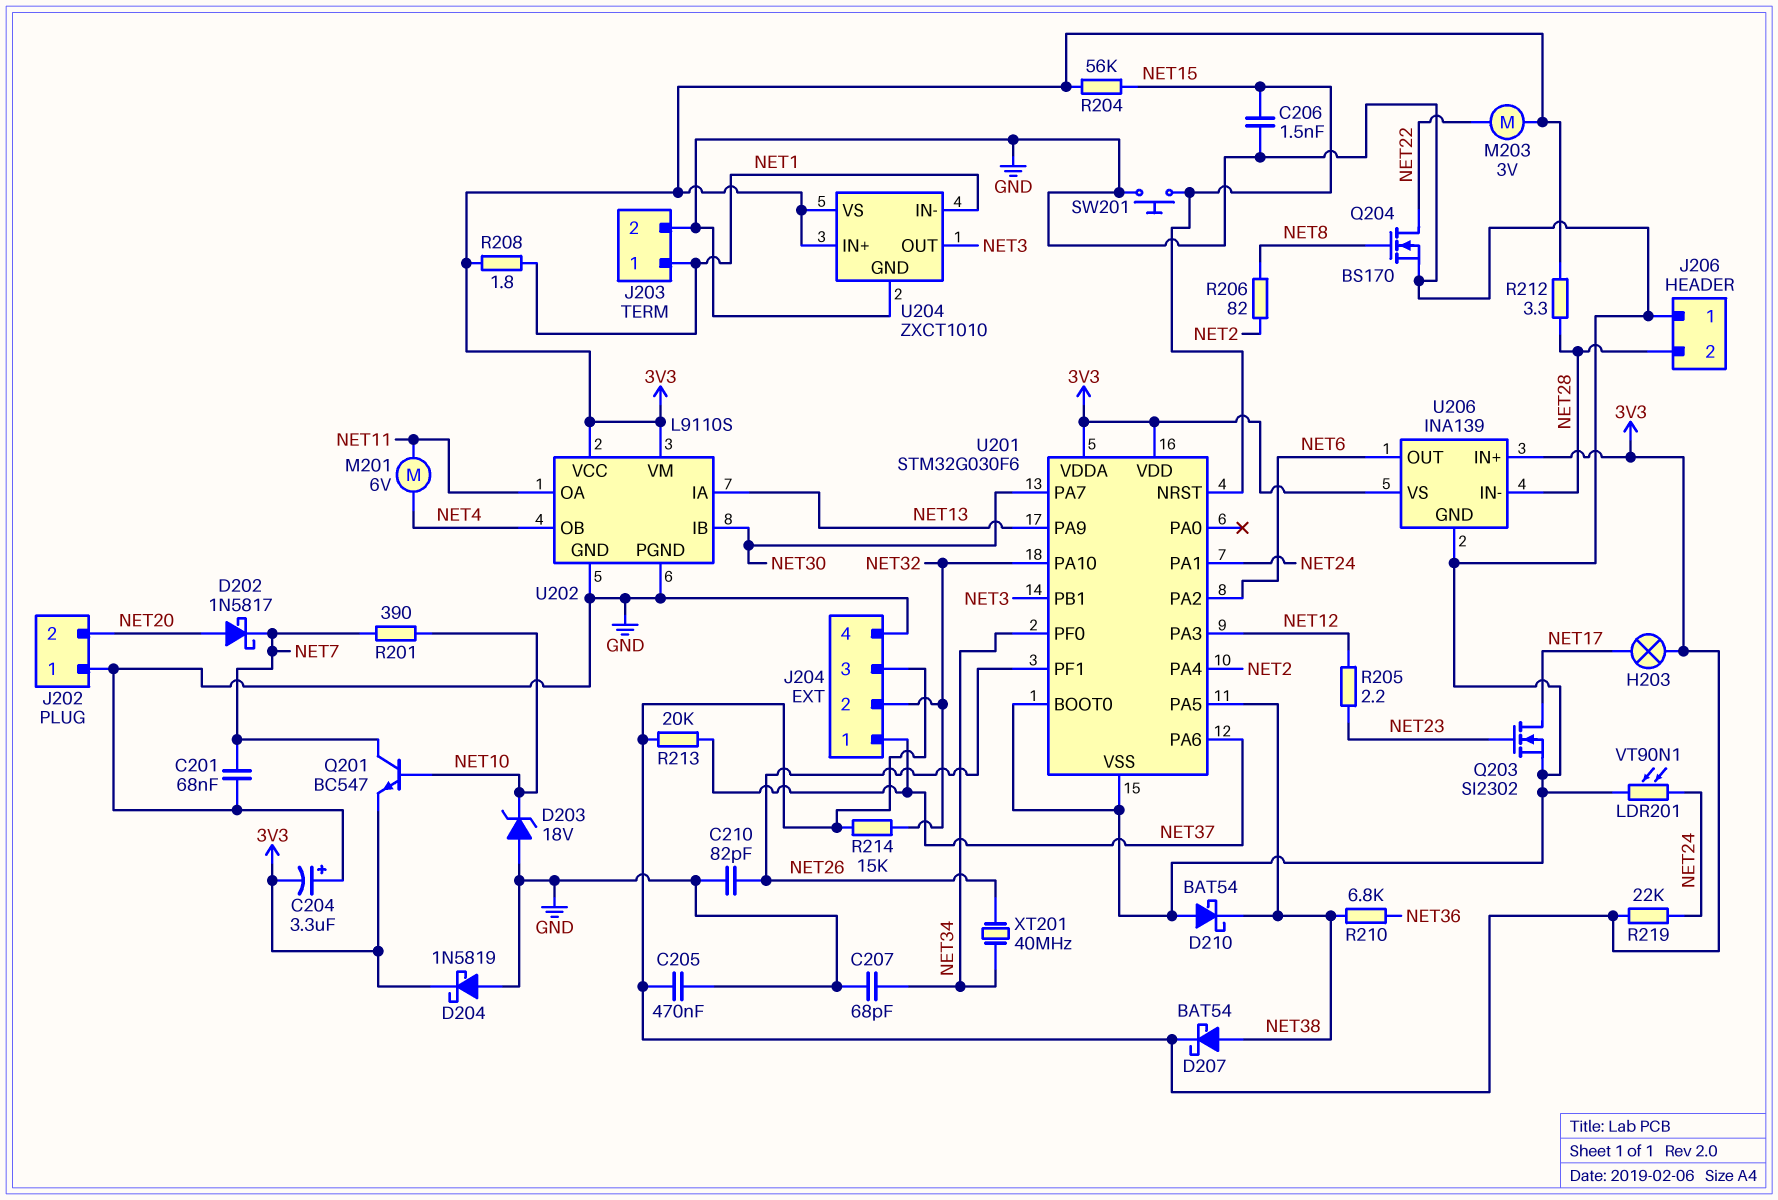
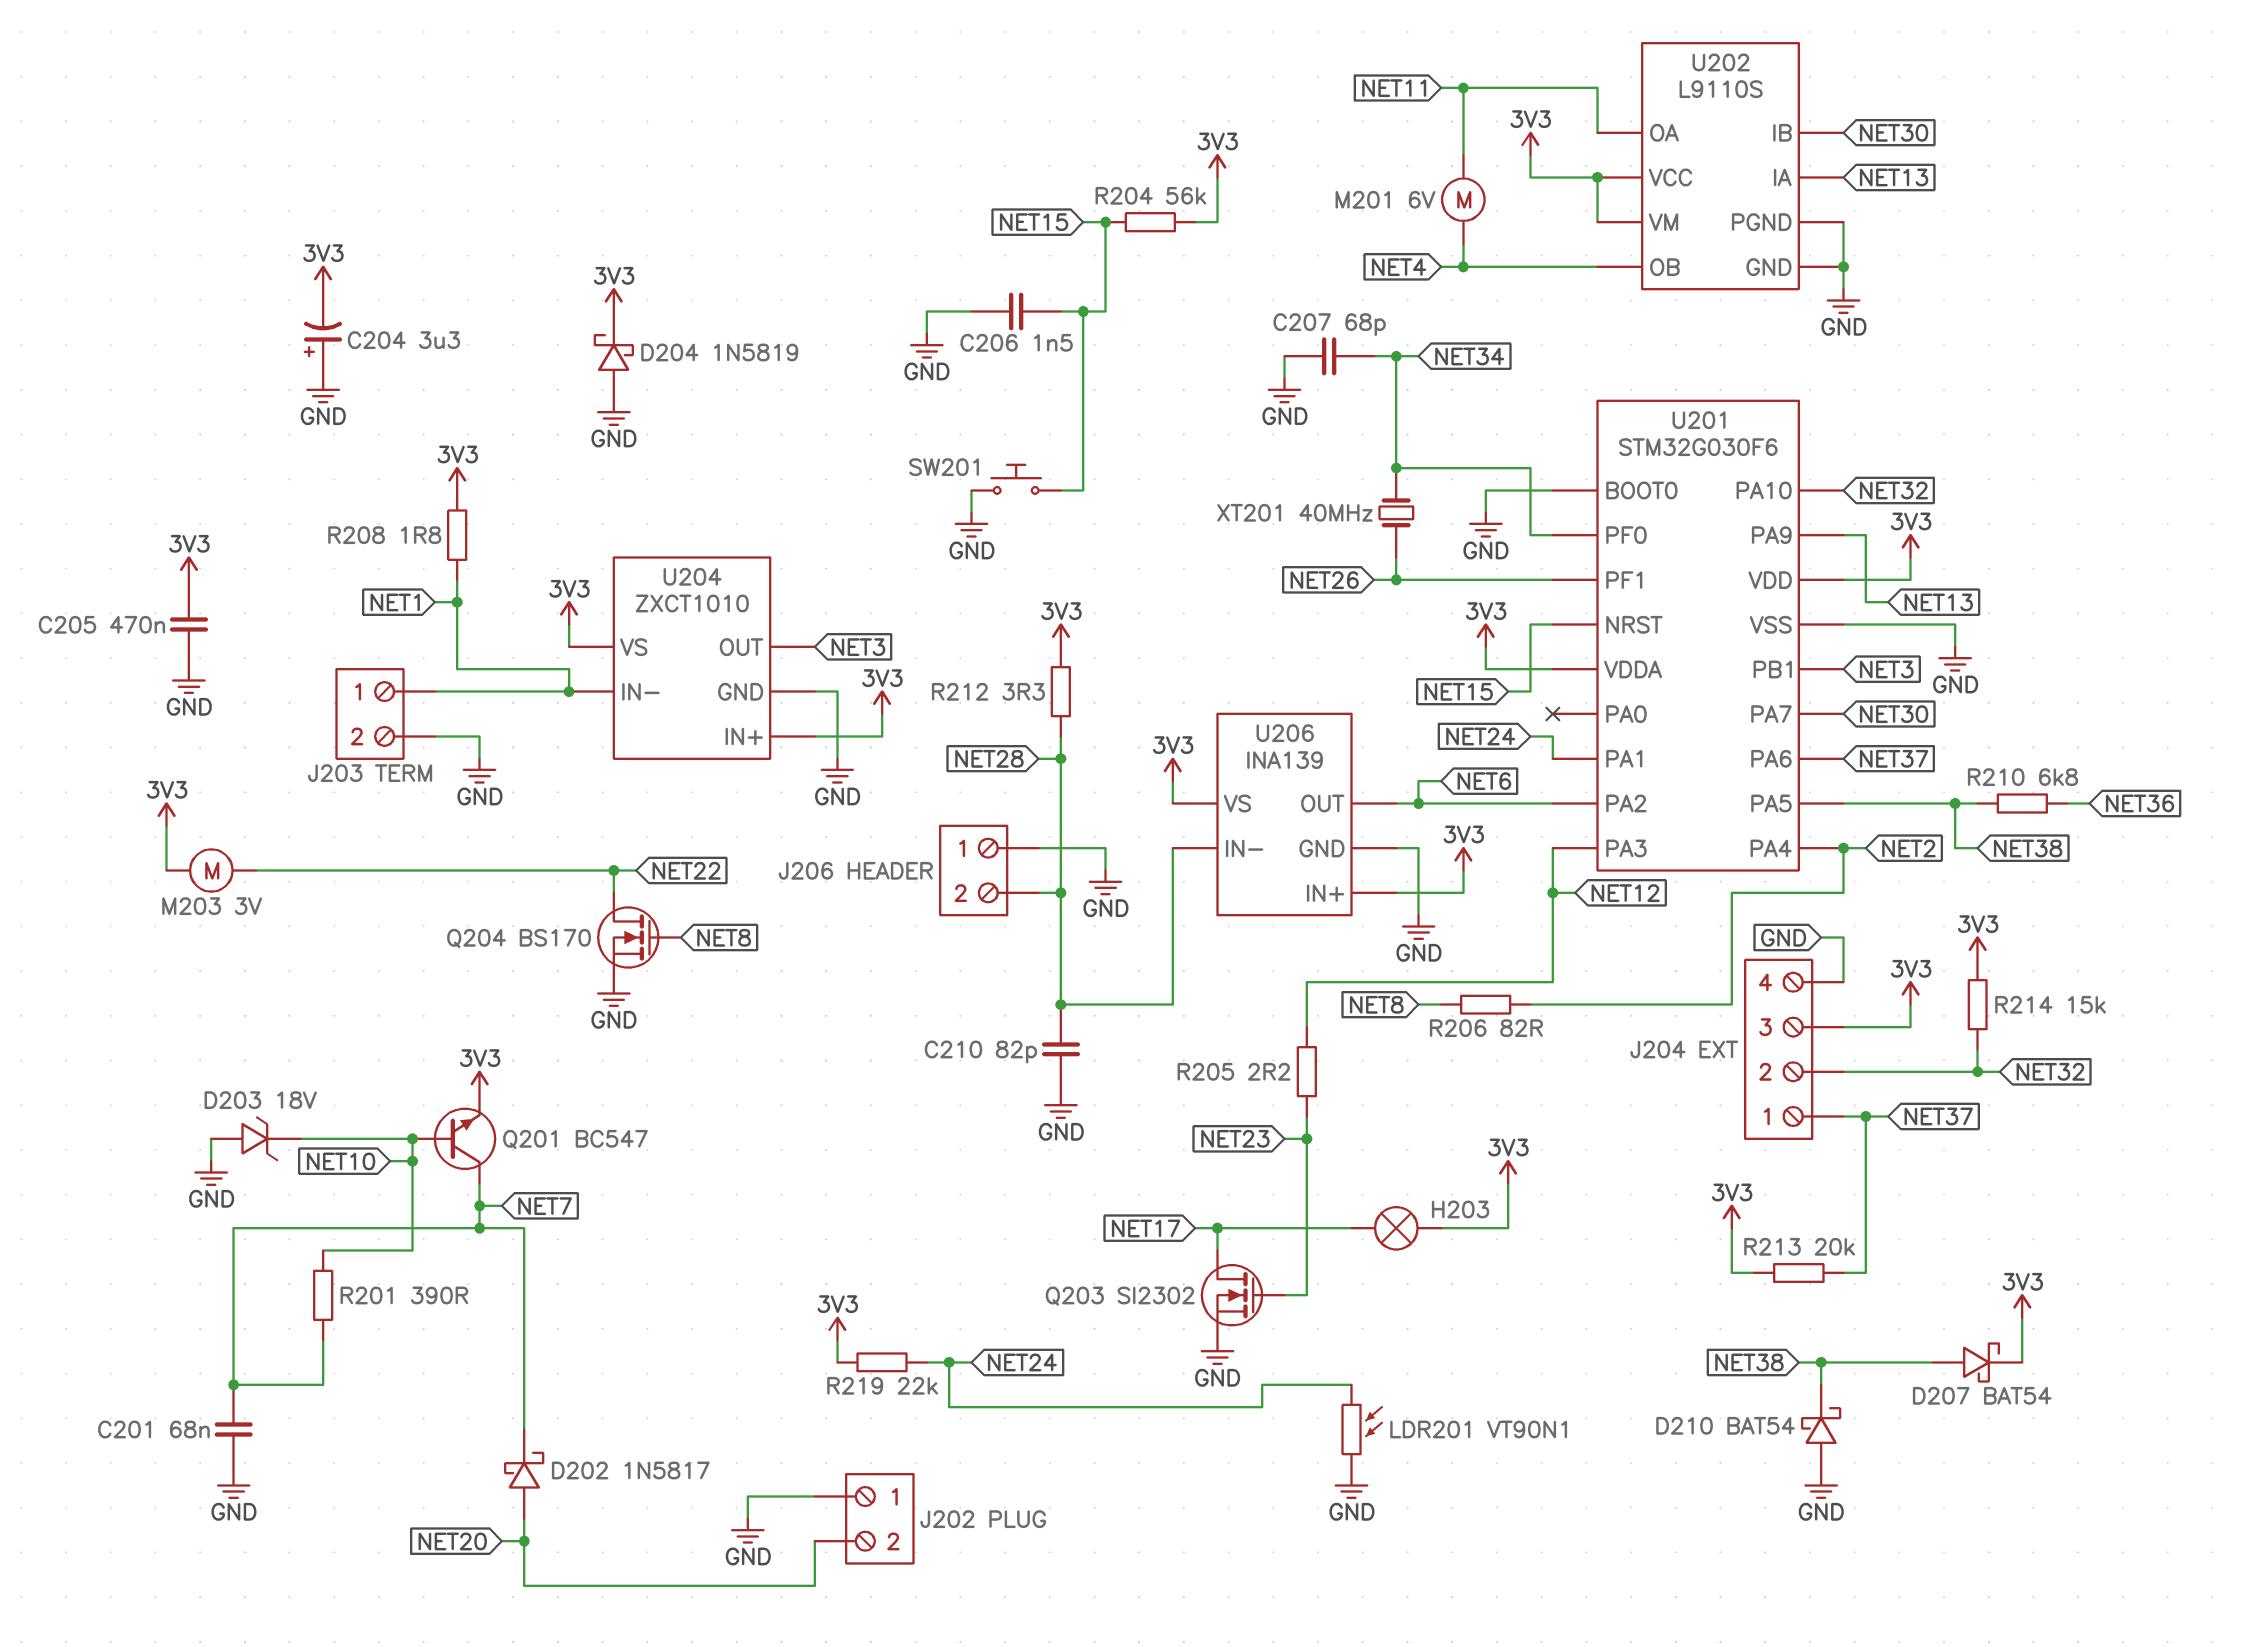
C210: 82pF (GND, NET26) -> 82pF (GND, NET28)

